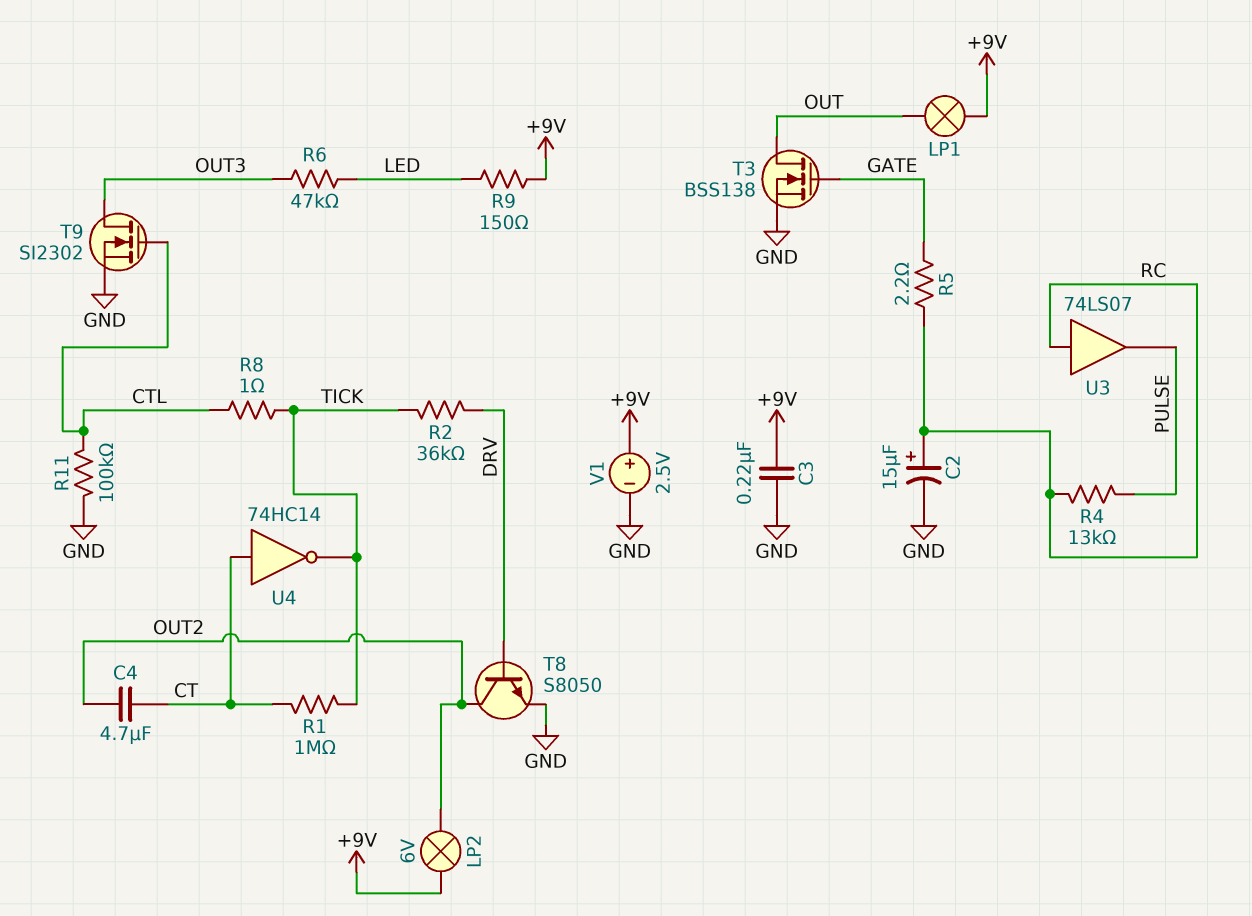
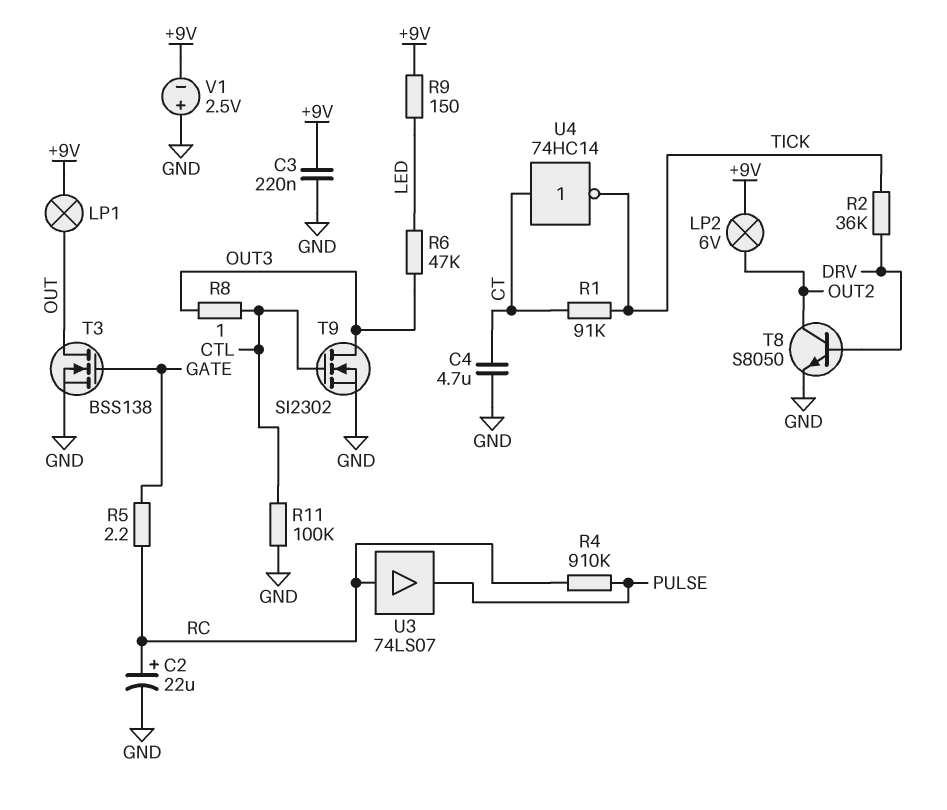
C2: 15uF (plus RC, minus GND) -> 22uF (plus RC, minus GND)
C4: 4.7uF (CT, OUT2) -> 4.7uF (CT, GND)
R1: 1M (CT, TICK) -> 91k (CT, TICK)
R4: 13k (PULSE, RC) -> 910k (PULSE, RC)
R8: 1 (CTL, TICK) -> 1 (CTL, OUT3)
V1: 2.5V (plus +9V, minus GND) -> 2.5V (plus GND, minus +9V)

